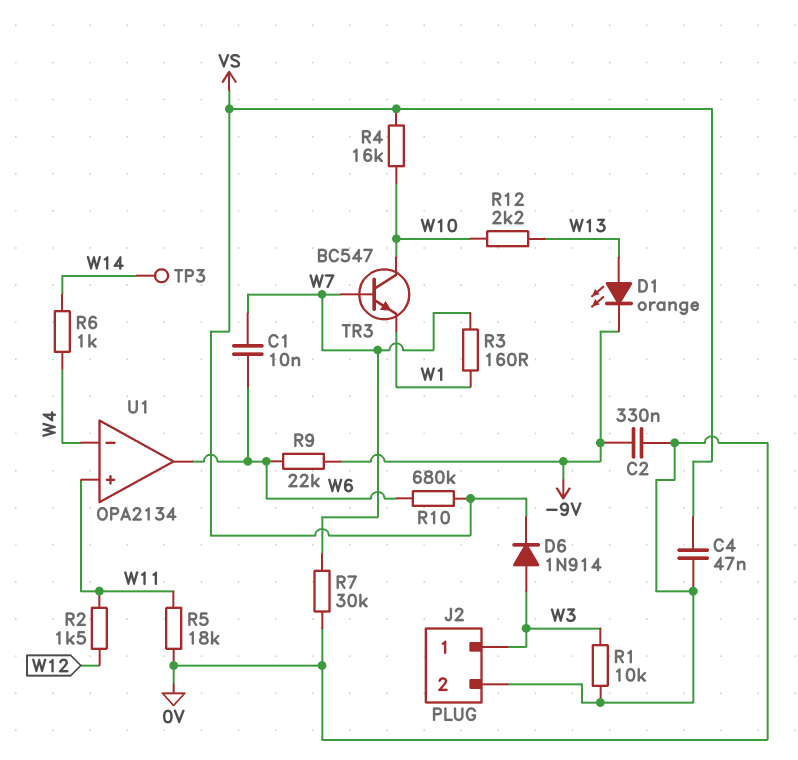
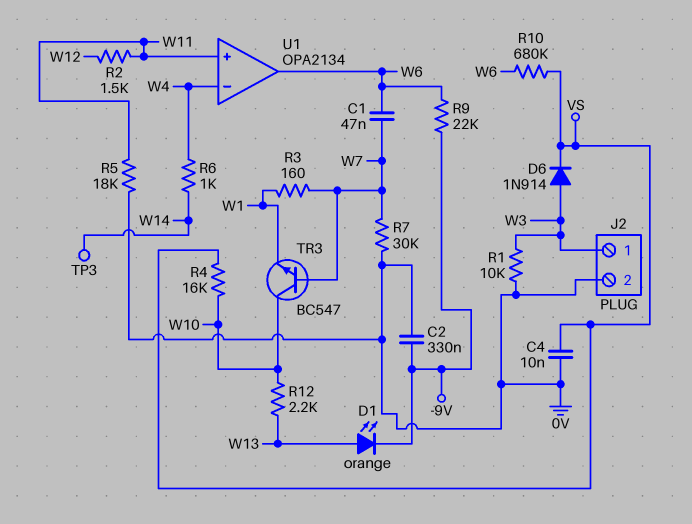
C1: 10nF (W6, W7) -> 47nF (W6, W7)
C4: 47nF (0V, VS) -> 10nF (0V, VS)

